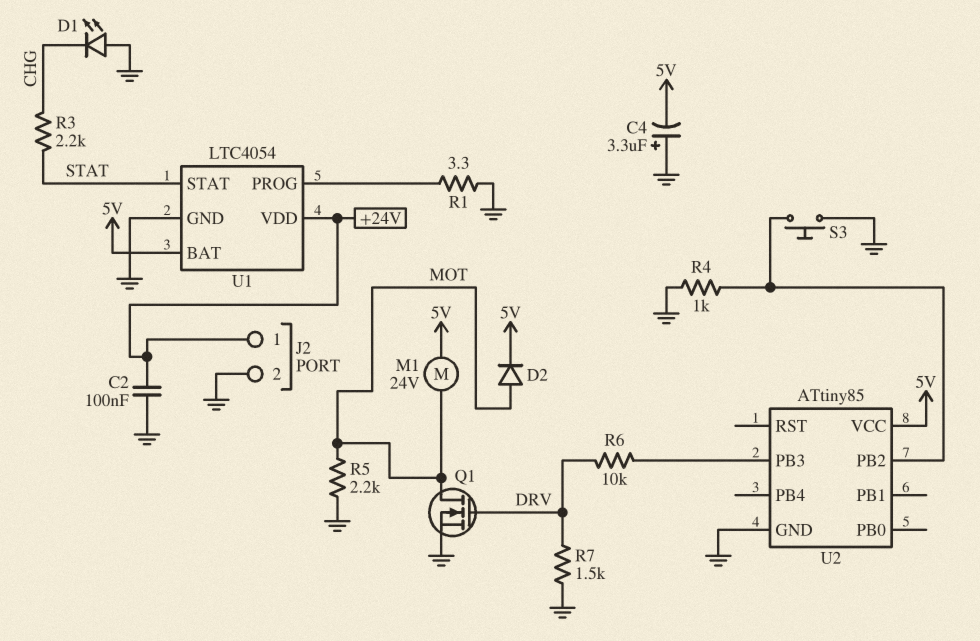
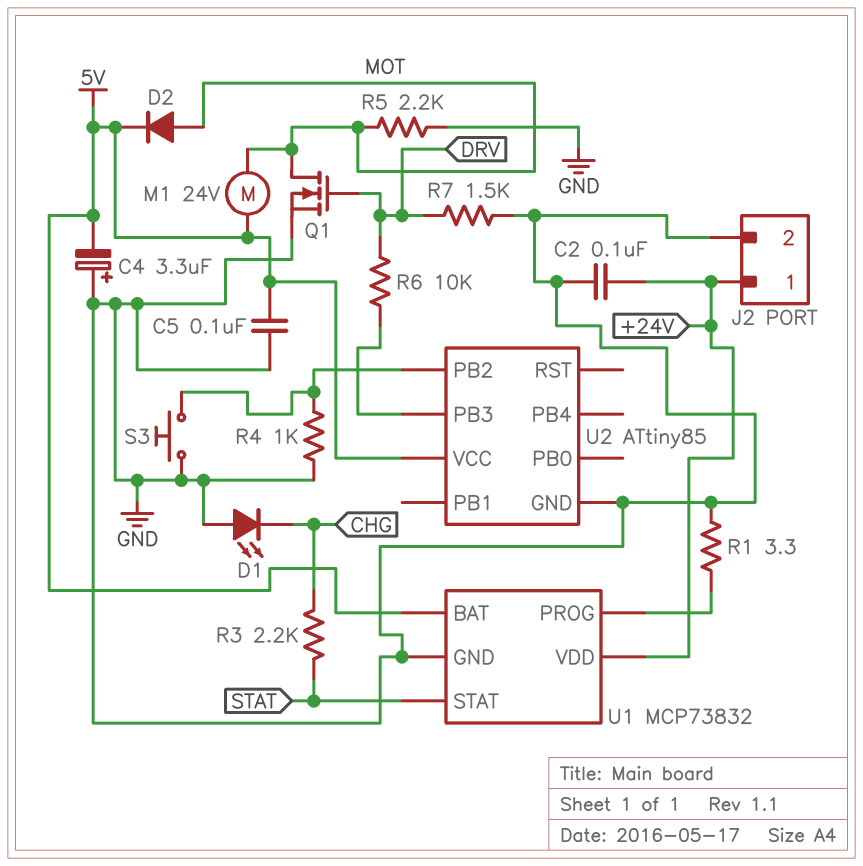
C5: none -> 100nF (5V, GND)
U1: LTC4054 -> MCP73832

